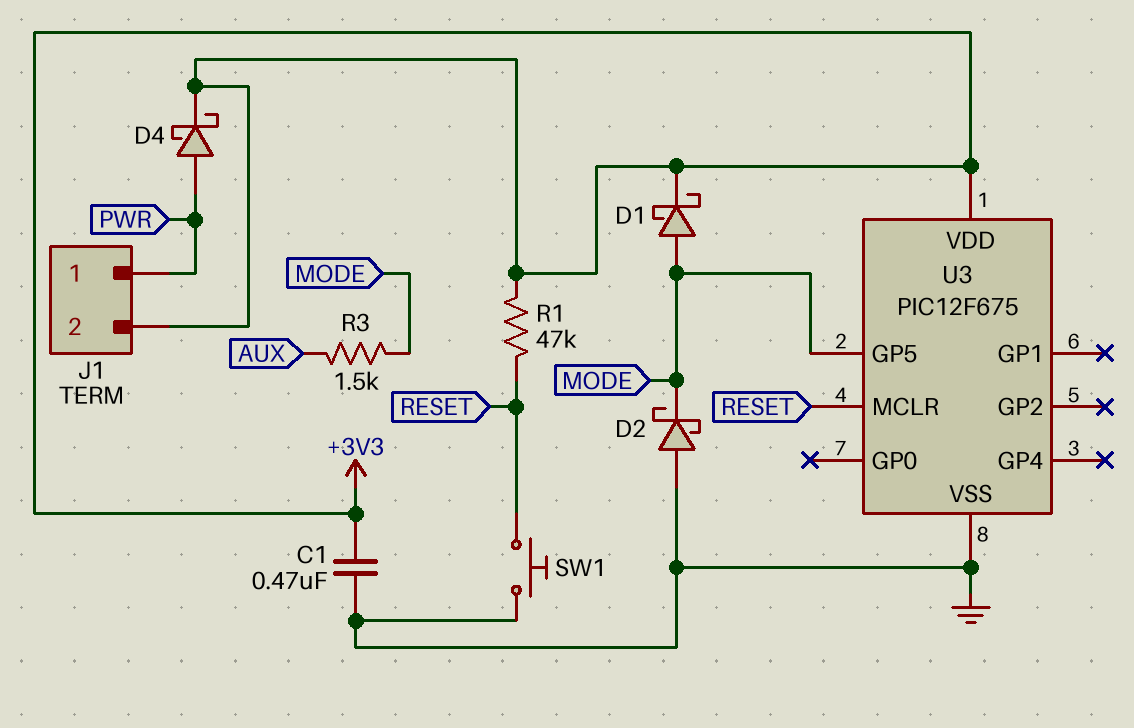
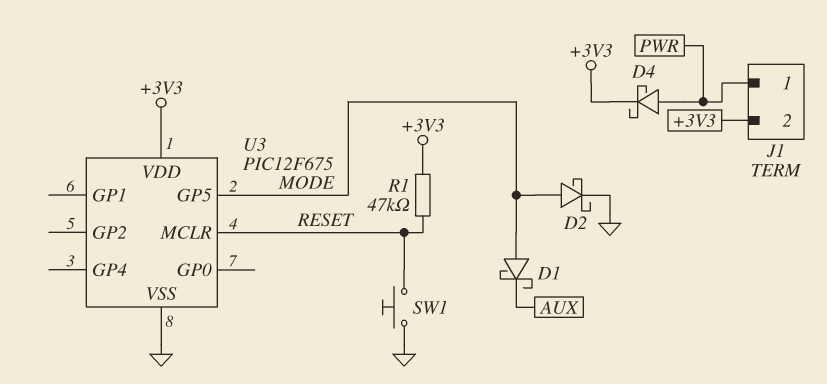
C1: 470nF (+3V3, GND) -> none
D1: schottky (A MODE, K +3V3) -> schottky (A MODE, K AUX)
D2: schottky (A GND, K MODE) -> schottky (A MODE, K GND)
R3: 1.5k (AUX, MODE) -> none

